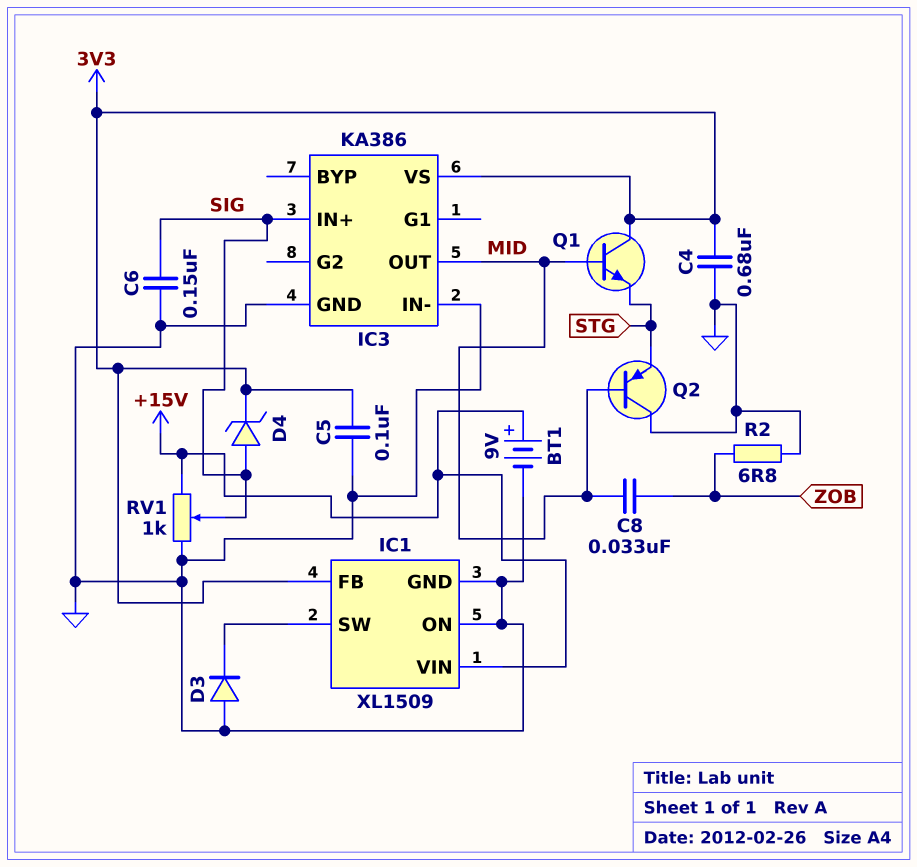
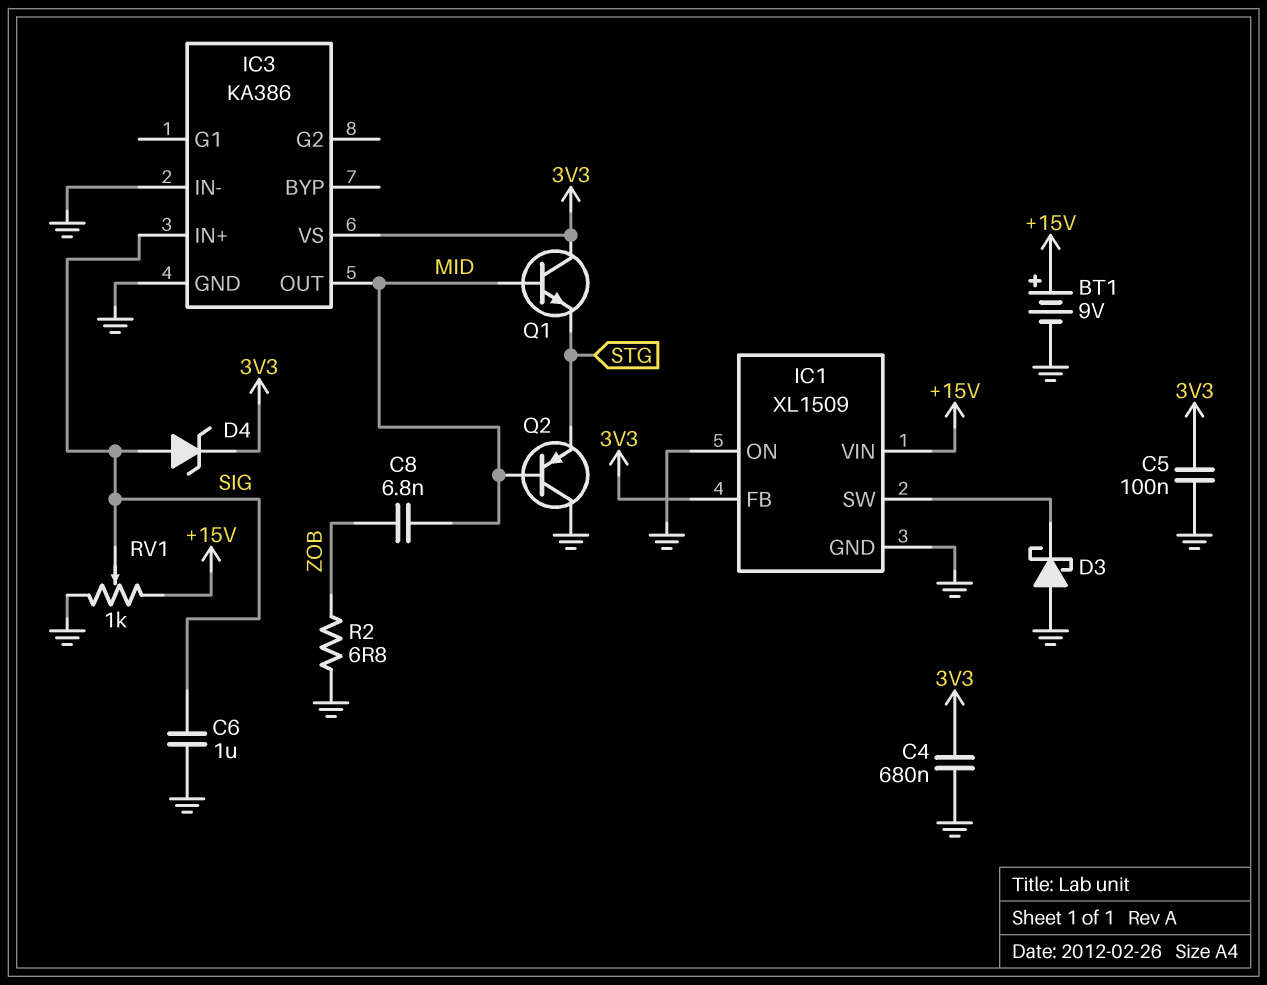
C6: 150nF (GND, SIG) -> 1uF (GND, SIG)
C8: 33nF (MID, ZOB) -> 6.8nF (MID, ZOB)
D3: diode (A GND, K IC1/SW) -> schottky (A GND, K IC1/SW)

